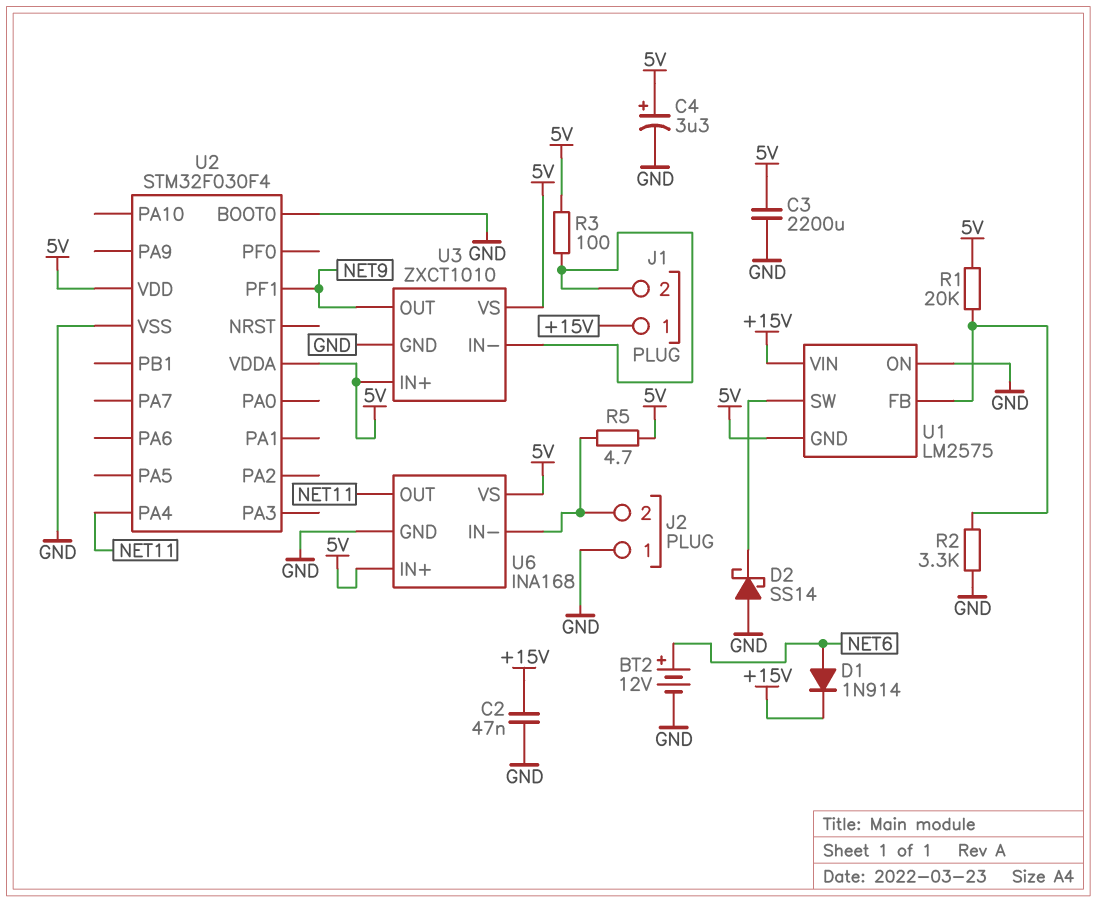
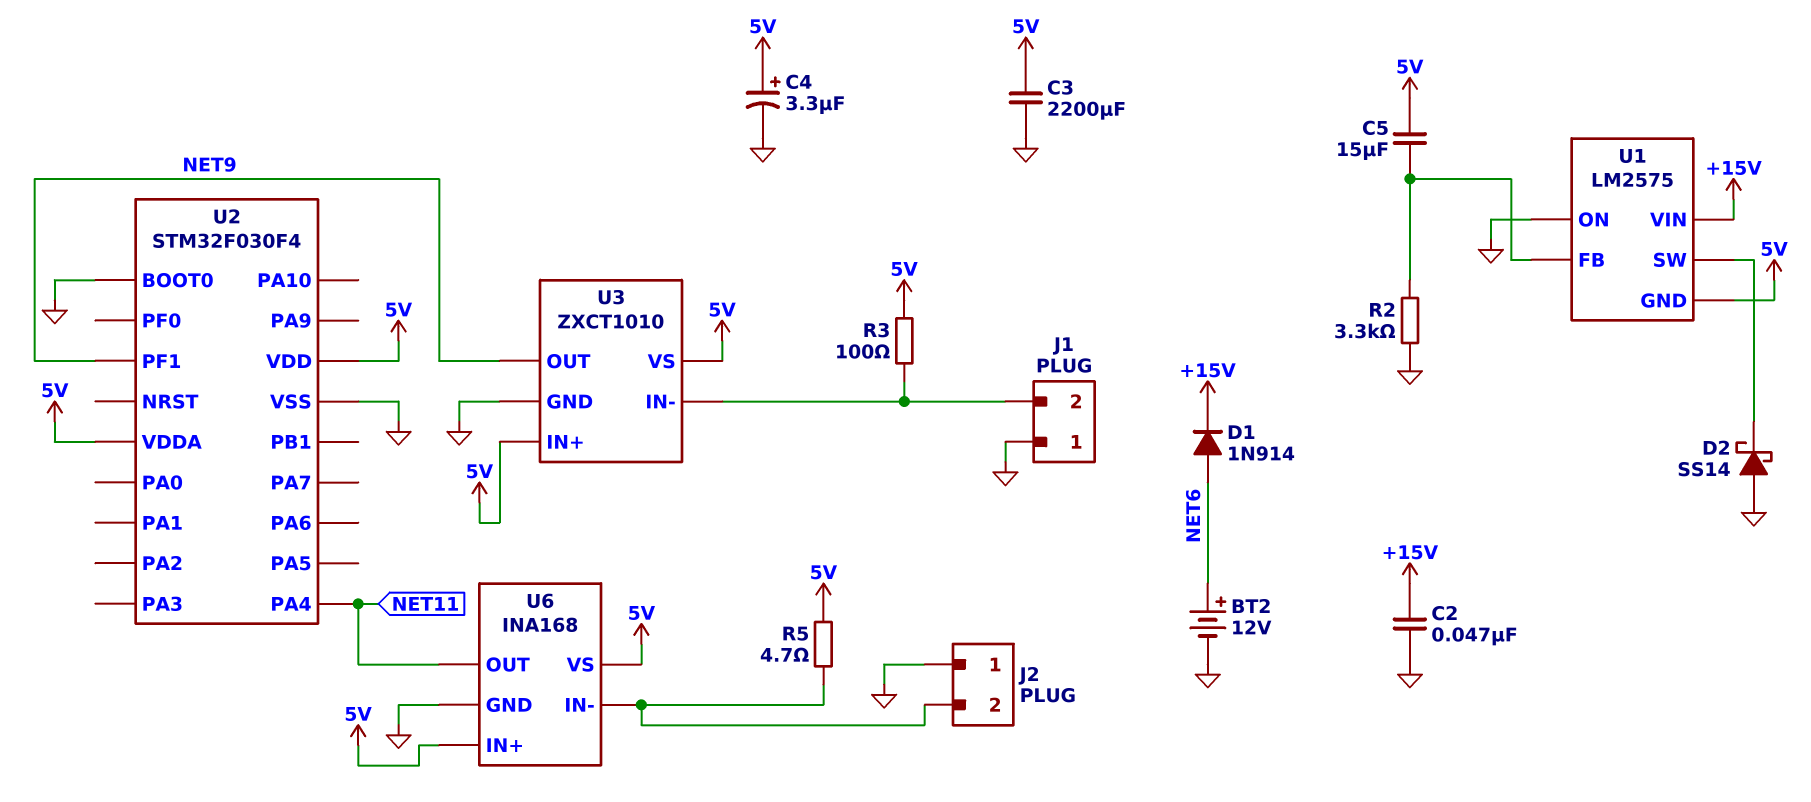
C5: none -> 15uF (5V, U1/FB)
J1 pin 1: +15V -> GND
R1: 20k (5V, U1/FB) -> none

